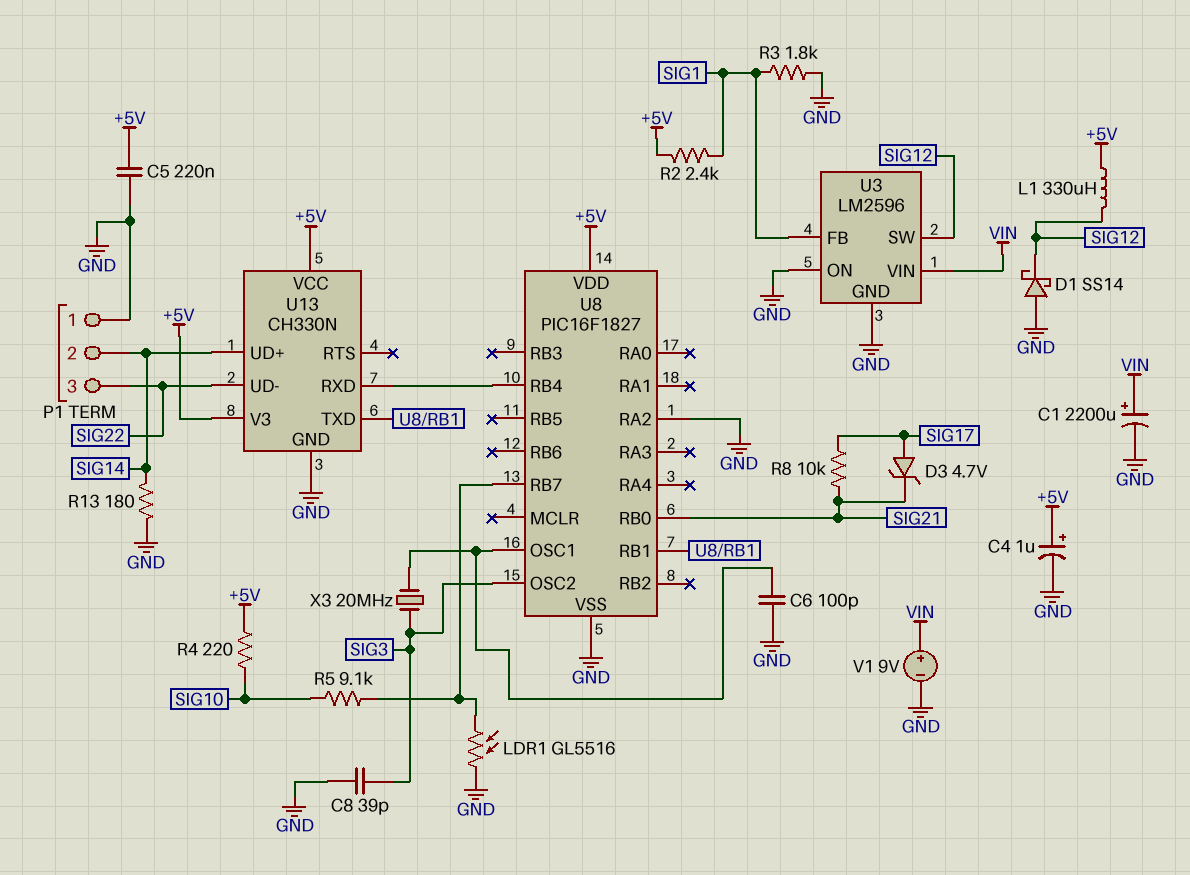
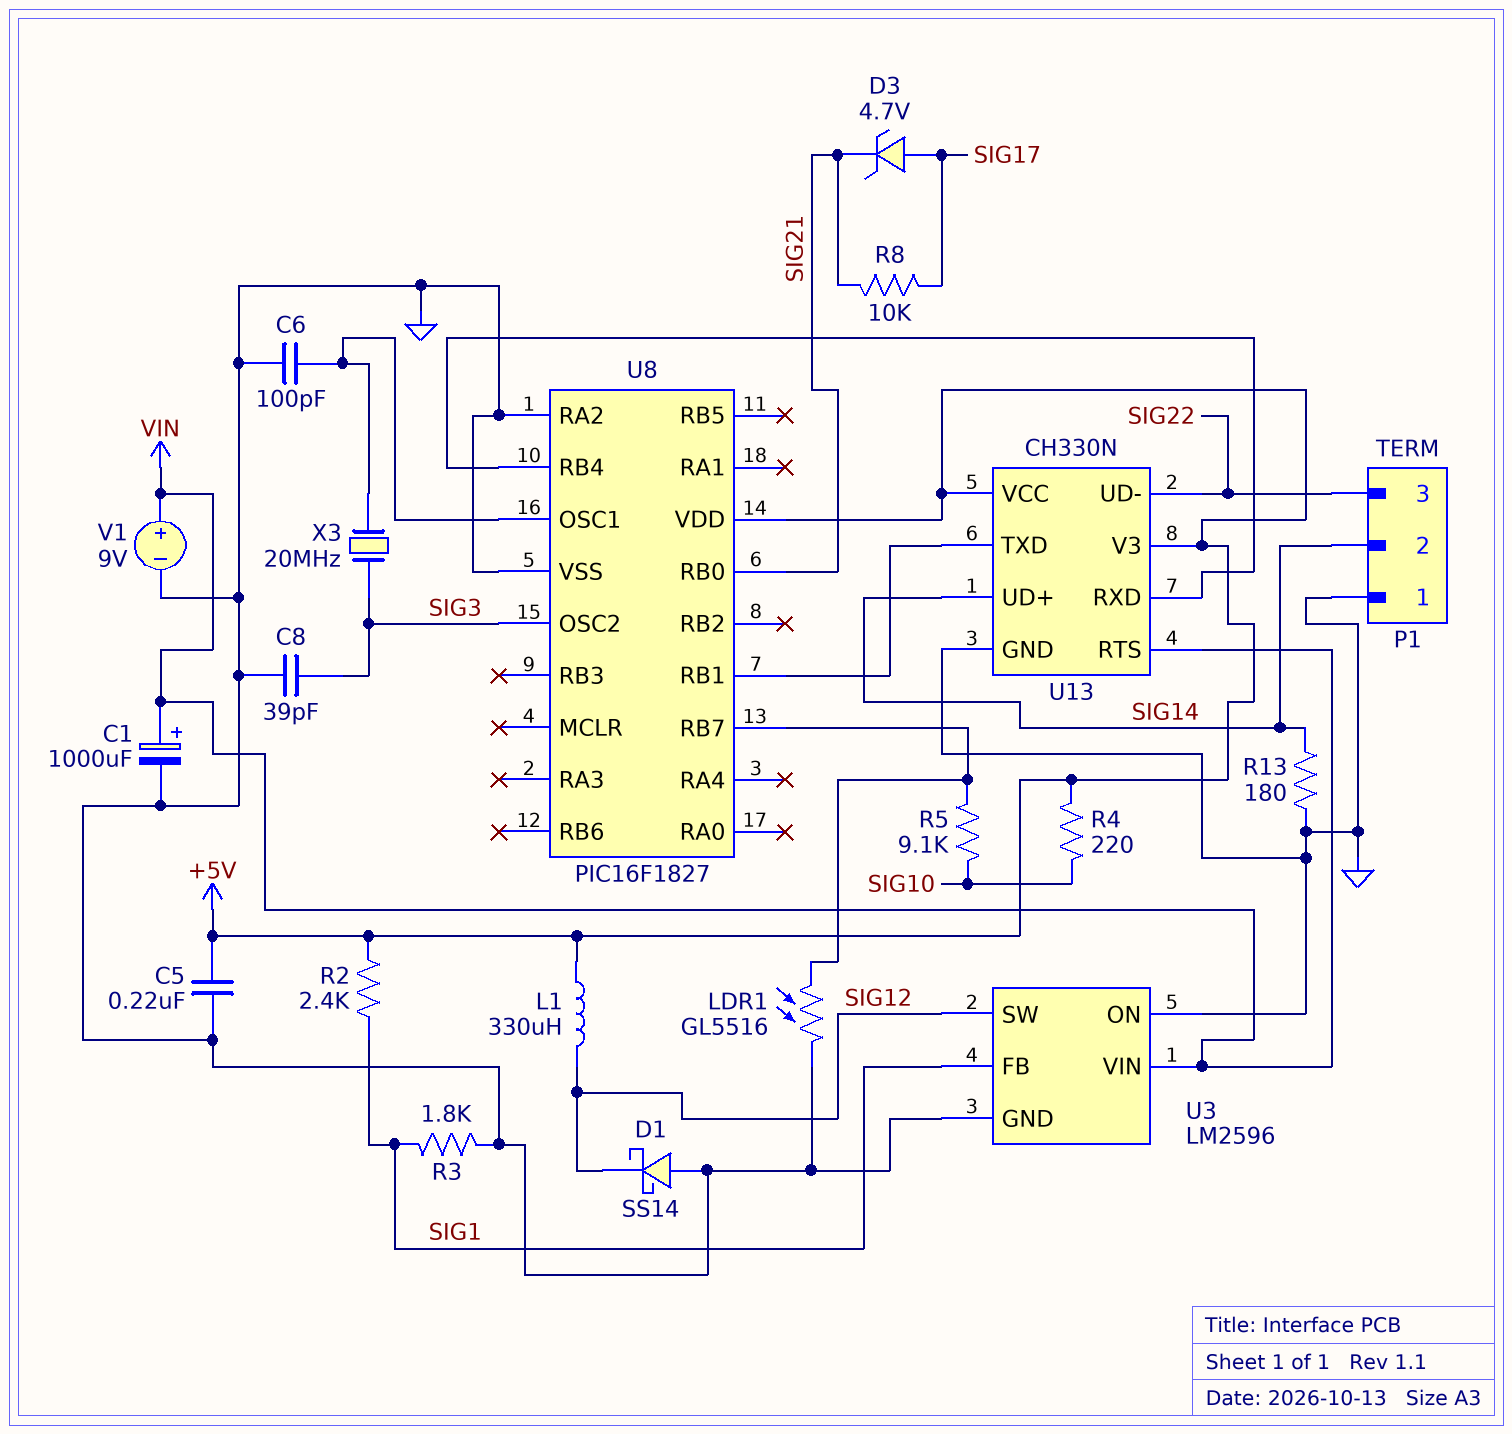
C1: 2200uF (plus VIN, minus GND) -> 1000uF (plus VIN, minus GND)
C4: 1uF (plus +5V, minus GND) -> none
U13 pin RTS: none -> VIN

